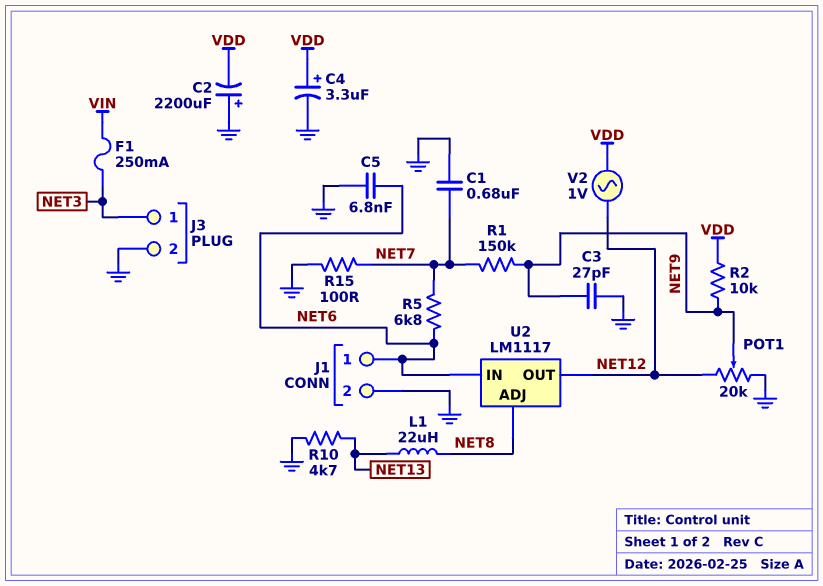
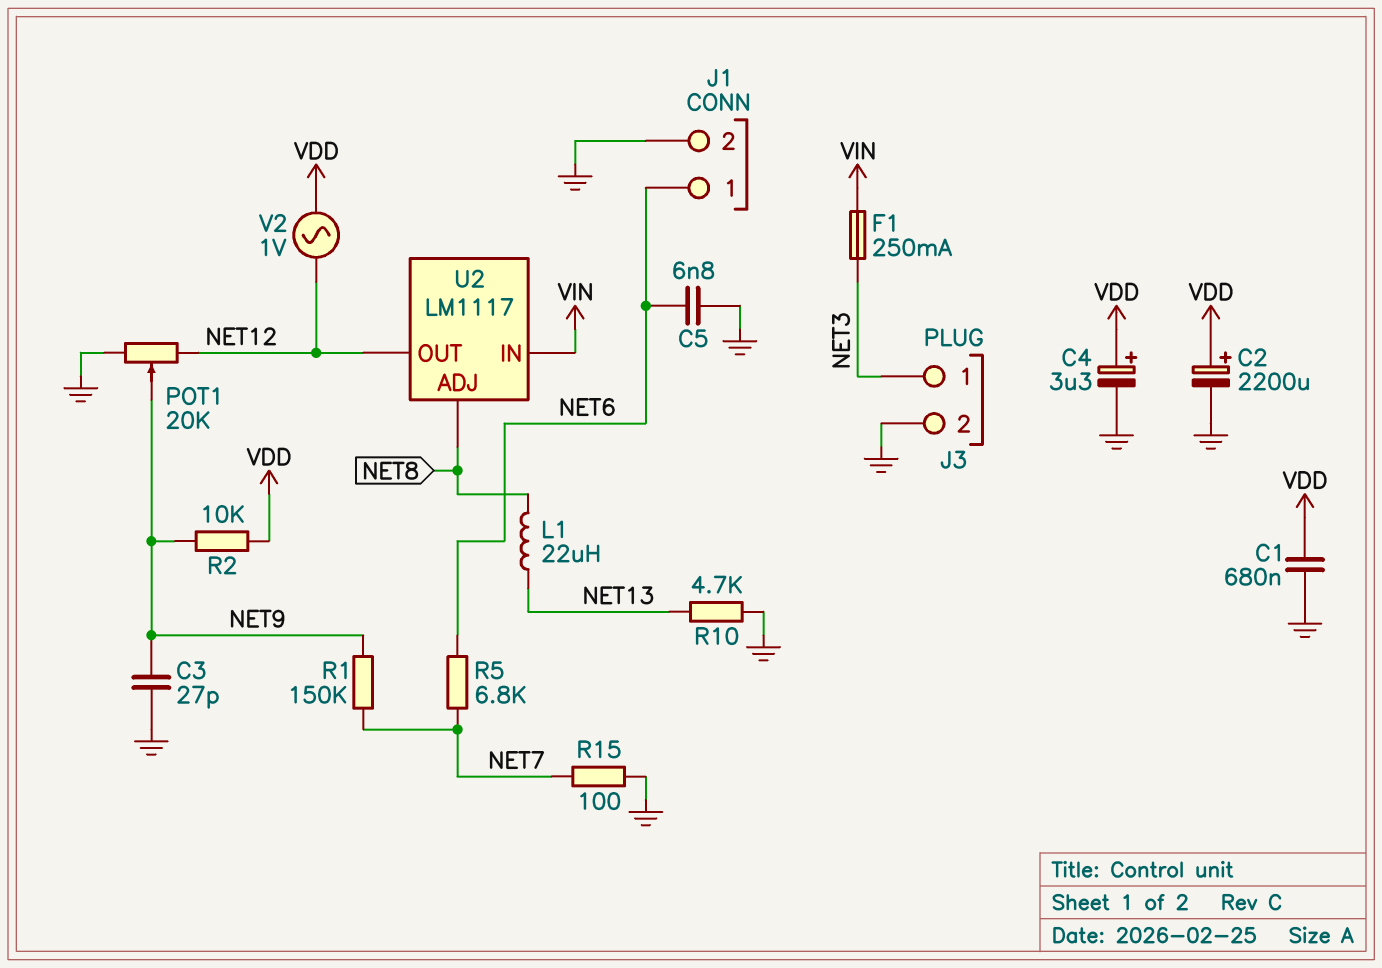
C1: 680nF (GND, NET7) -> 680nF (GND, VDD)
C2: 2200uF (plus GND, minus VDD) -> 2200uF (plus VDD, minus GND)
U2 pin IN: NET6 -> VIN

